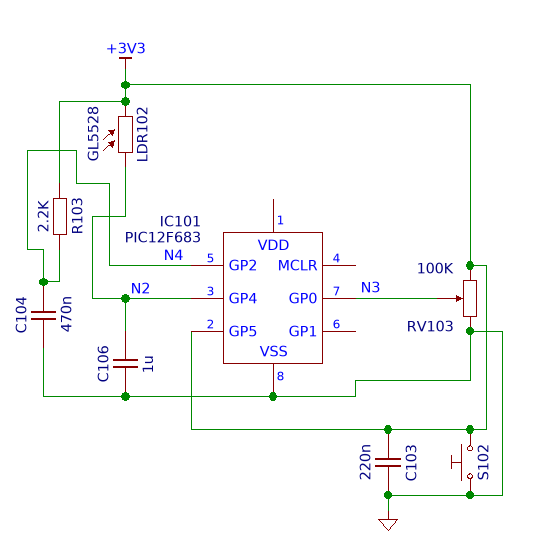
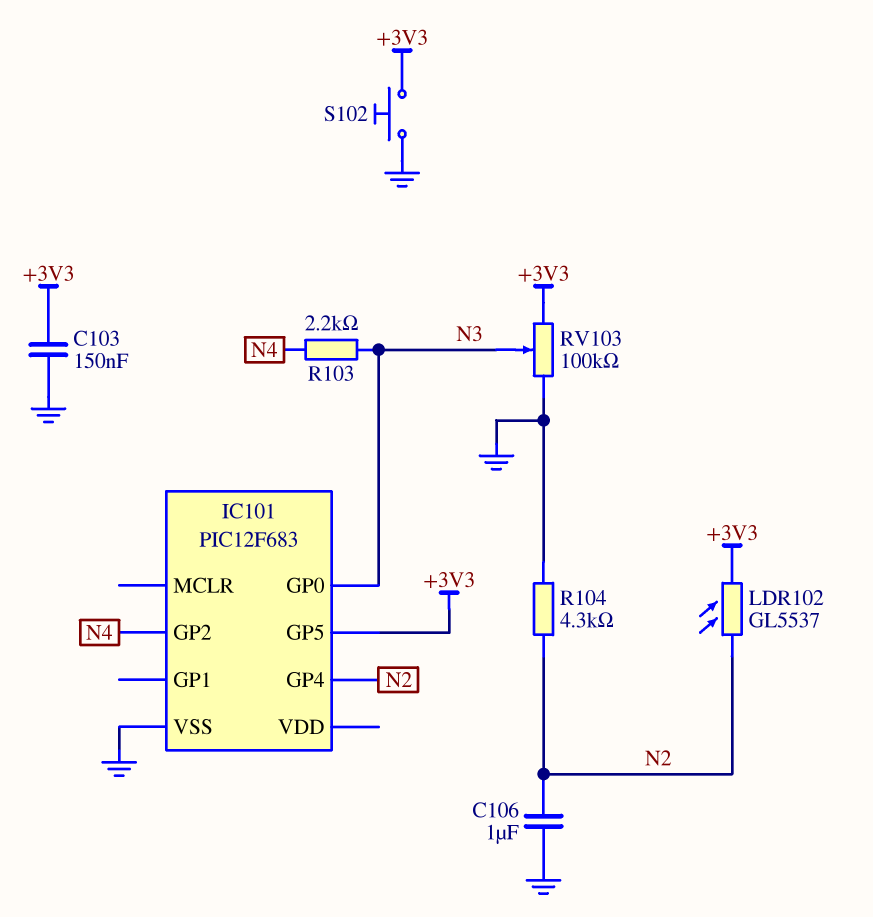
C103: 220nF (+3V3, GND) -> 150nF (+3V3, GND)
C104: 470nF (GND, N4) -> none
LDR102: GL5528 (+3V3, N2) -> GL5537 (+3V3, N2)
R103: 2.2k (+3V3, N4) -> 2.2k (N3, N4)
R104: none -> 4.3k (GND, N2)

